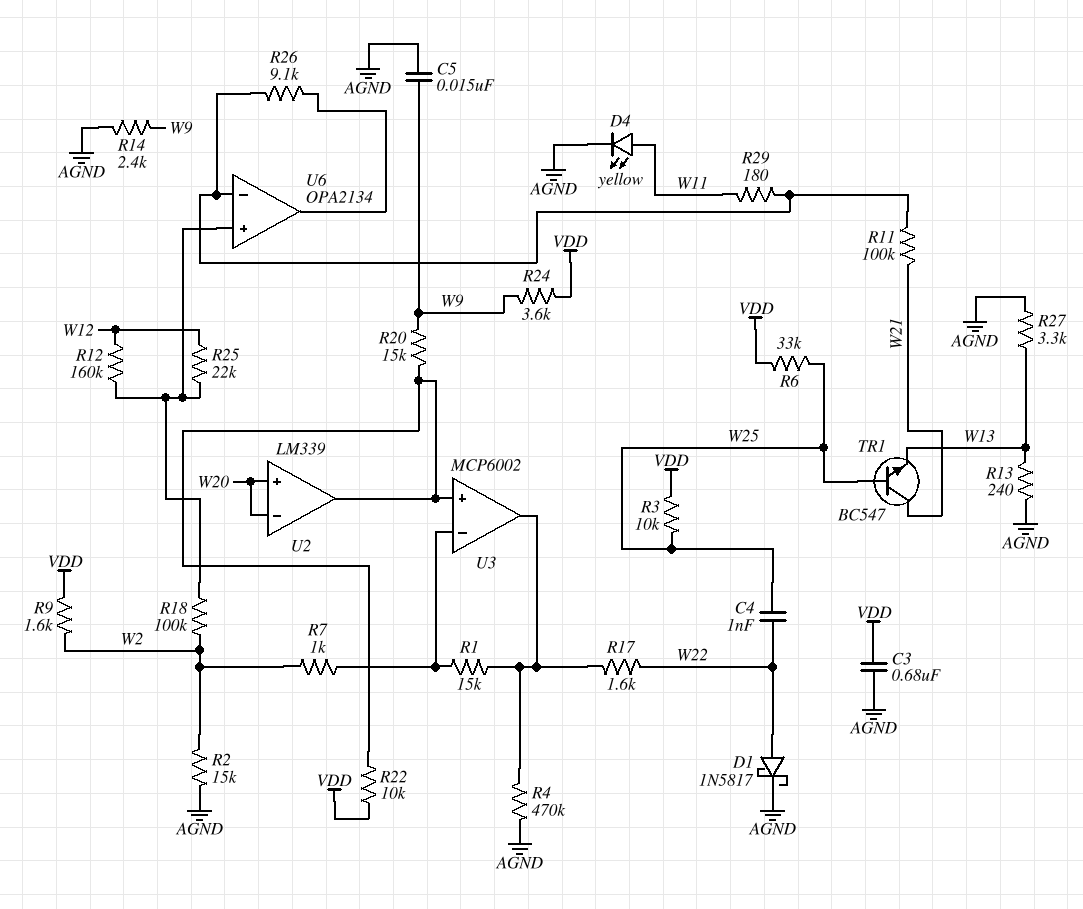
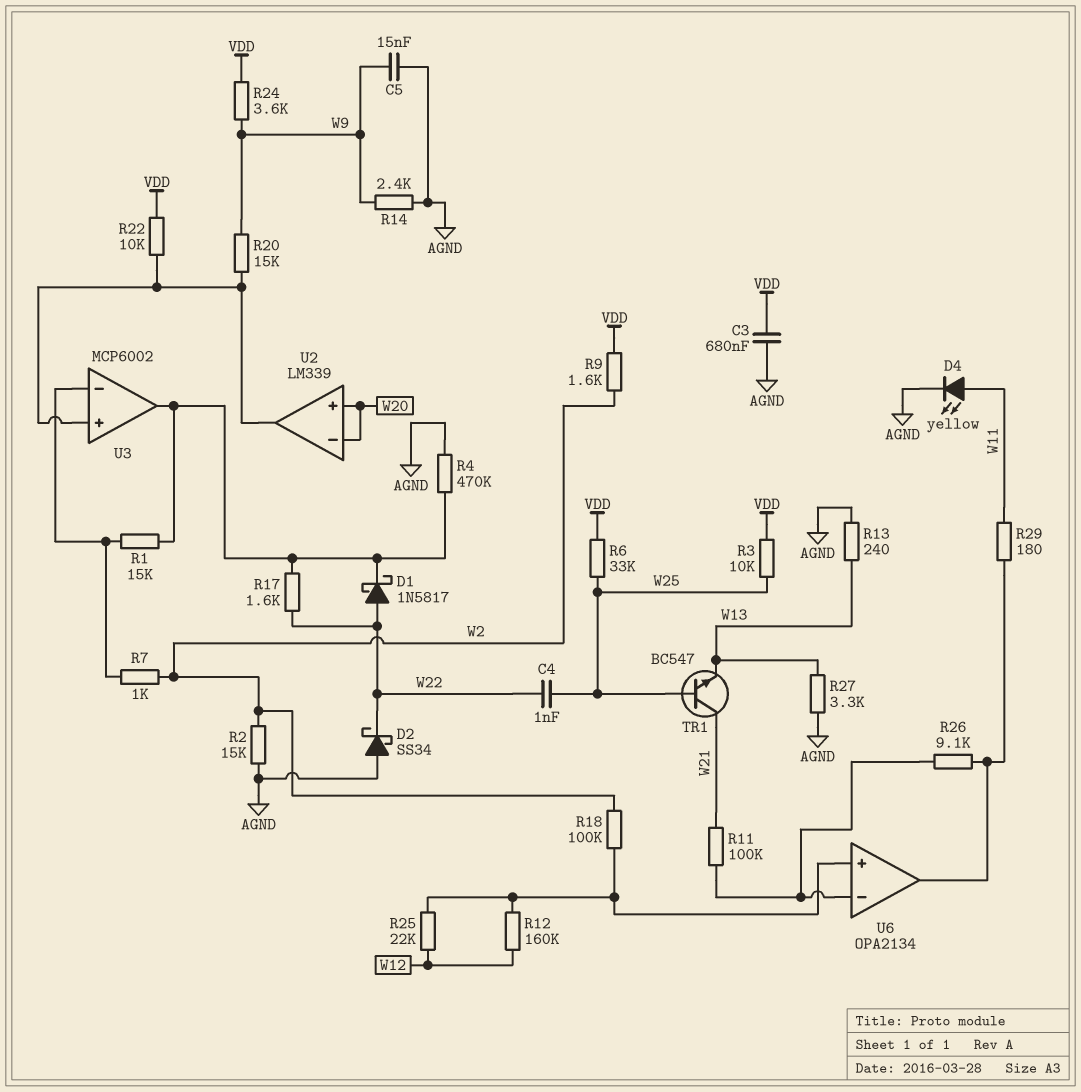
D1: schottky 1N5817 (A W22, K AGND) -> schottky 1N5817 (A W22, K U3/out)
D2: none -> schottky SS34 (A AGND, K W22)
R29: 180 (U6/in-, W11) -> 180 (U6/out, W11)

